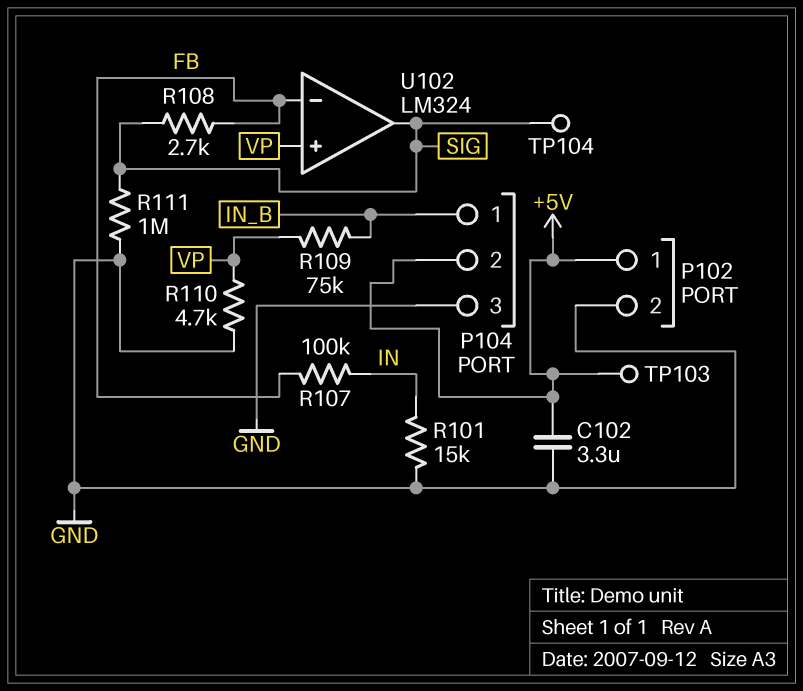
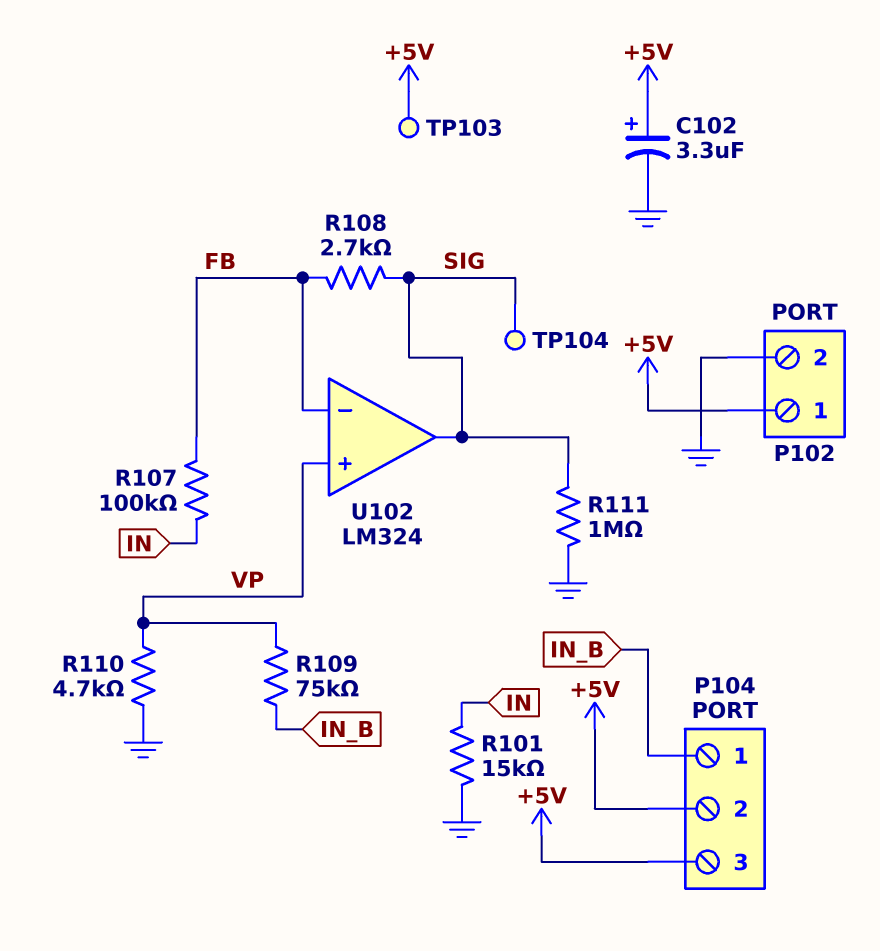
C102: 3.3uF (+5V, GND) -> 3.3uF (plus +5V, minus GND)
P104 pin 3: GND -> +5V

